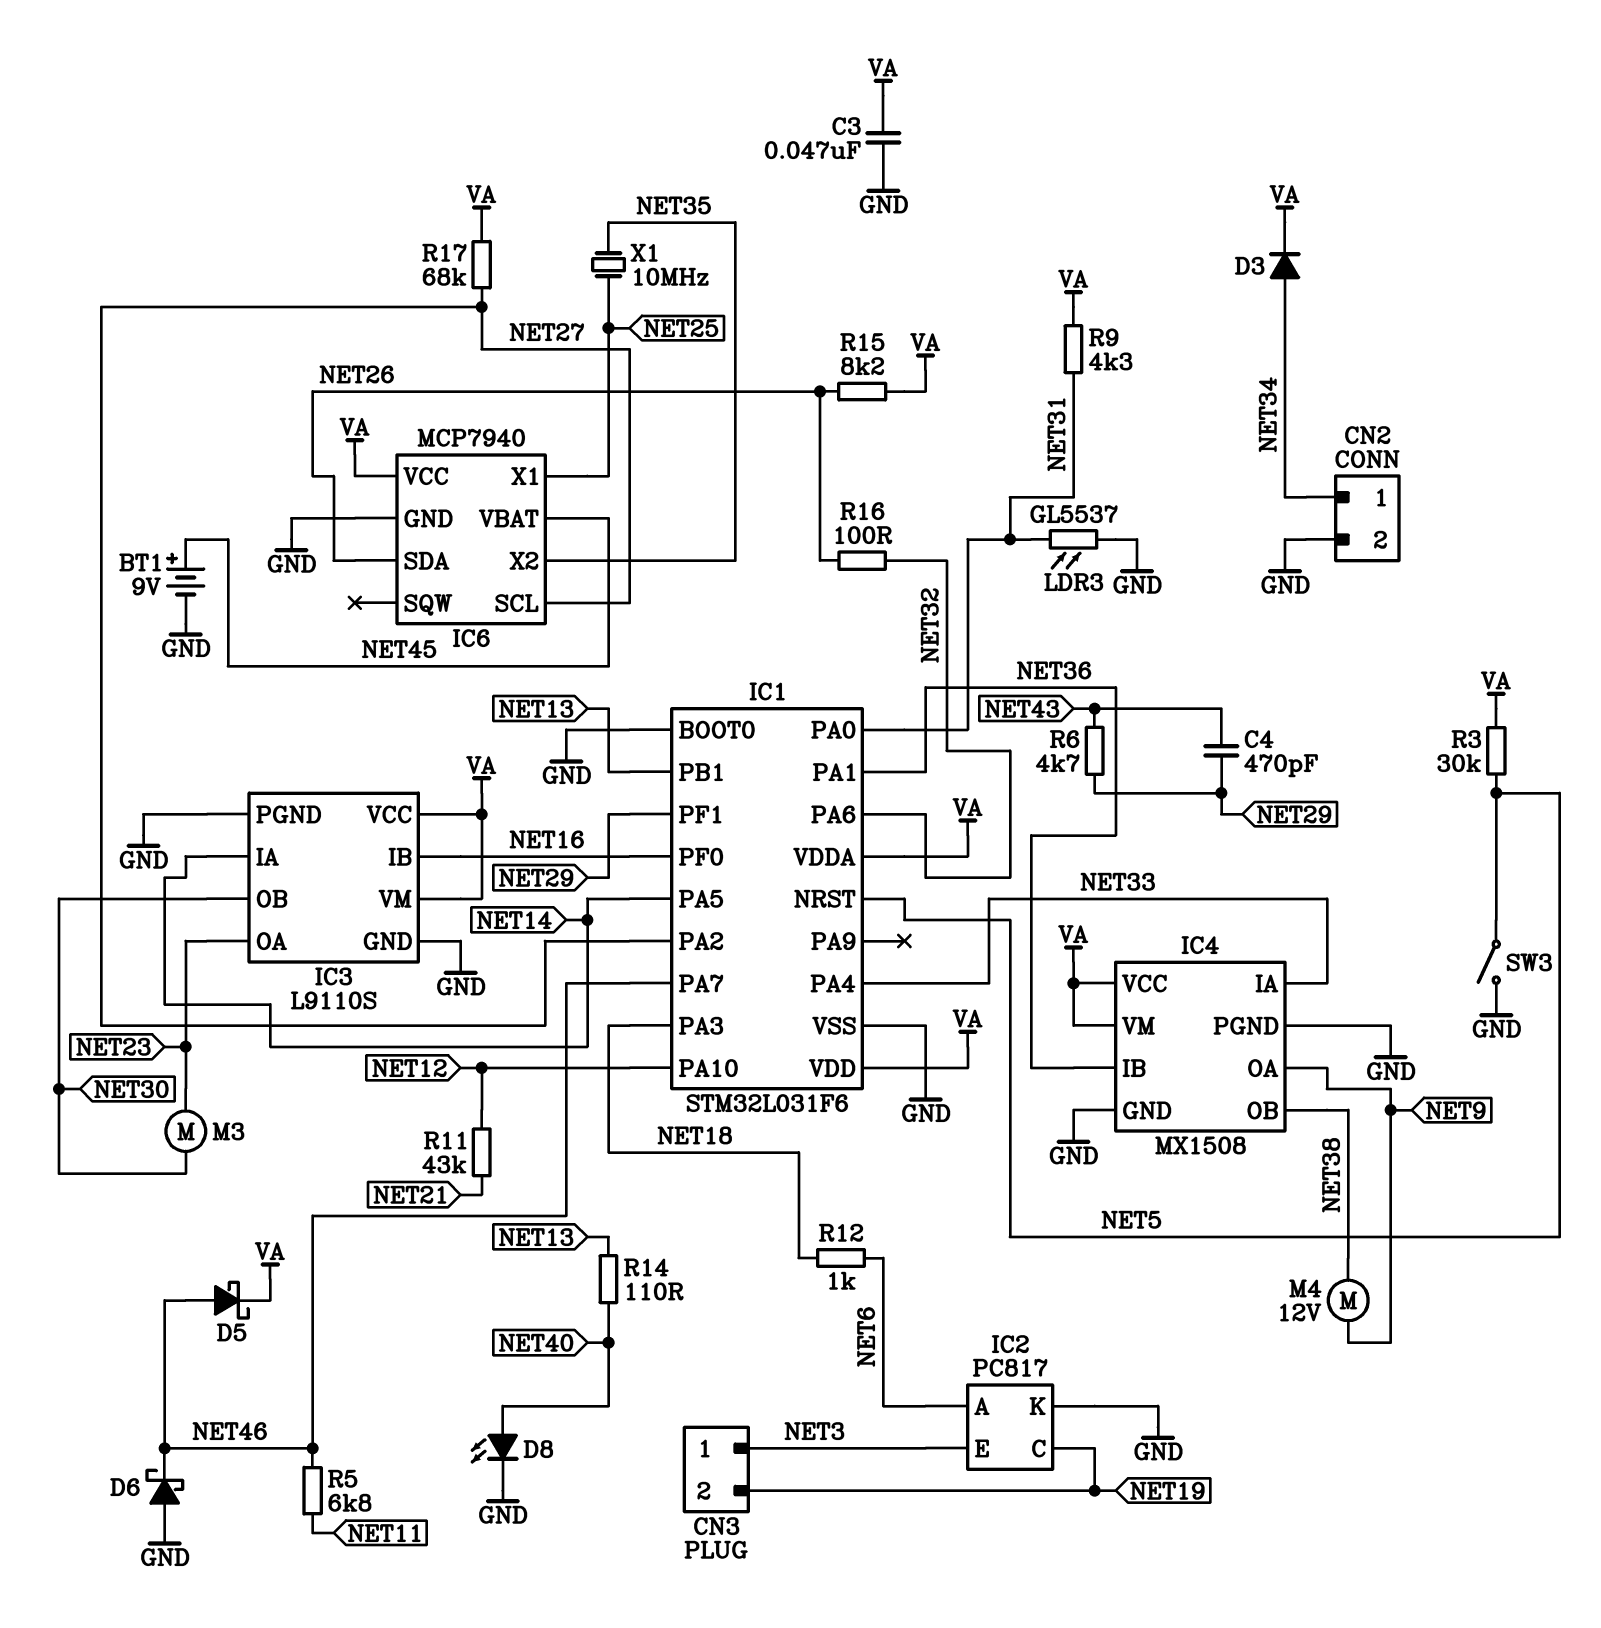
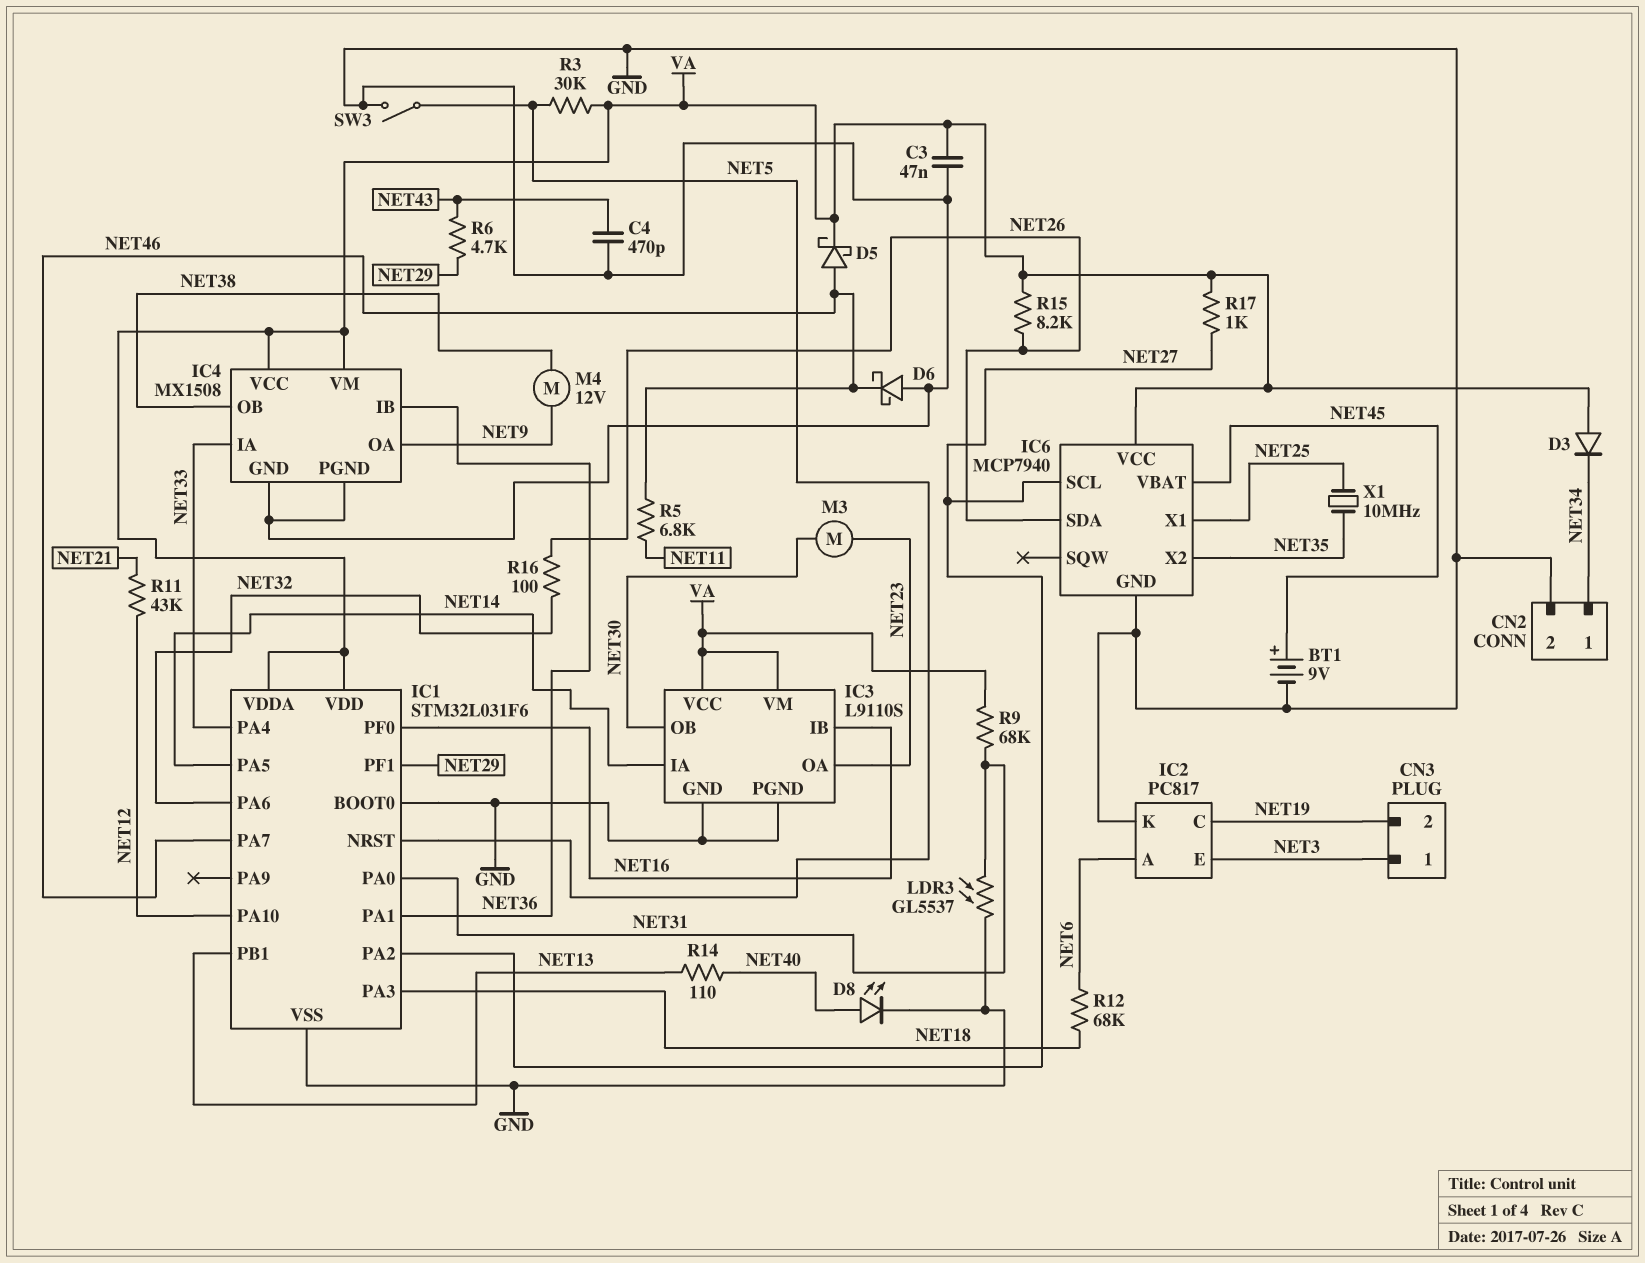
C4: 470pF (NET29, NET43) -> 470pF (GND, NET43)
D3: diode (A NET34, K VA) -> diode (A VA, K NET34)
R9: 4.3k (NET31, VA) -> 68k (NET31, VA)
R12: 1k (NET6, NET18) -> 68k (NET6, NET18)
R17: 68k (NET27, VA) -> 1k (NET27, VA)

